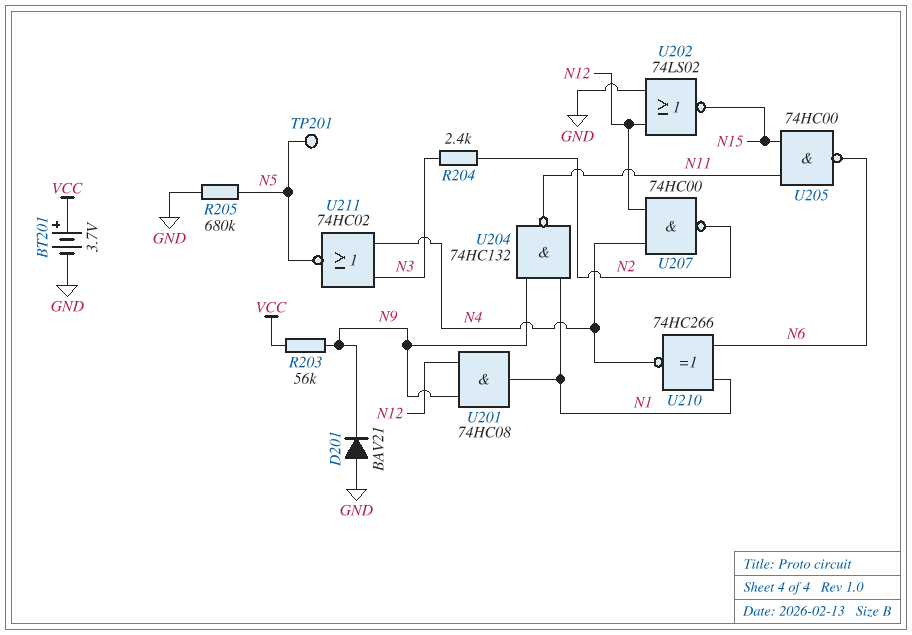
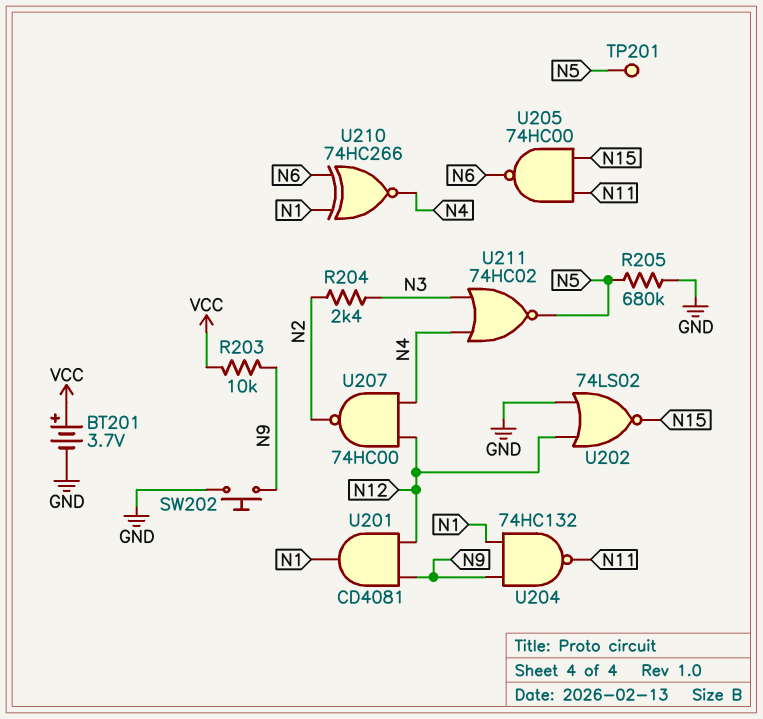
D201: diode BAV21 (A GND, K N9) -> none
R203: 56k (N9, VCC) -> 10k (N9, VCC)
SW202: none -> button (GND, N9)
U201: AND 74HC08 (in N9, in N12, out N1) -> AND CD4081 (in N9, in N12, out N1)

